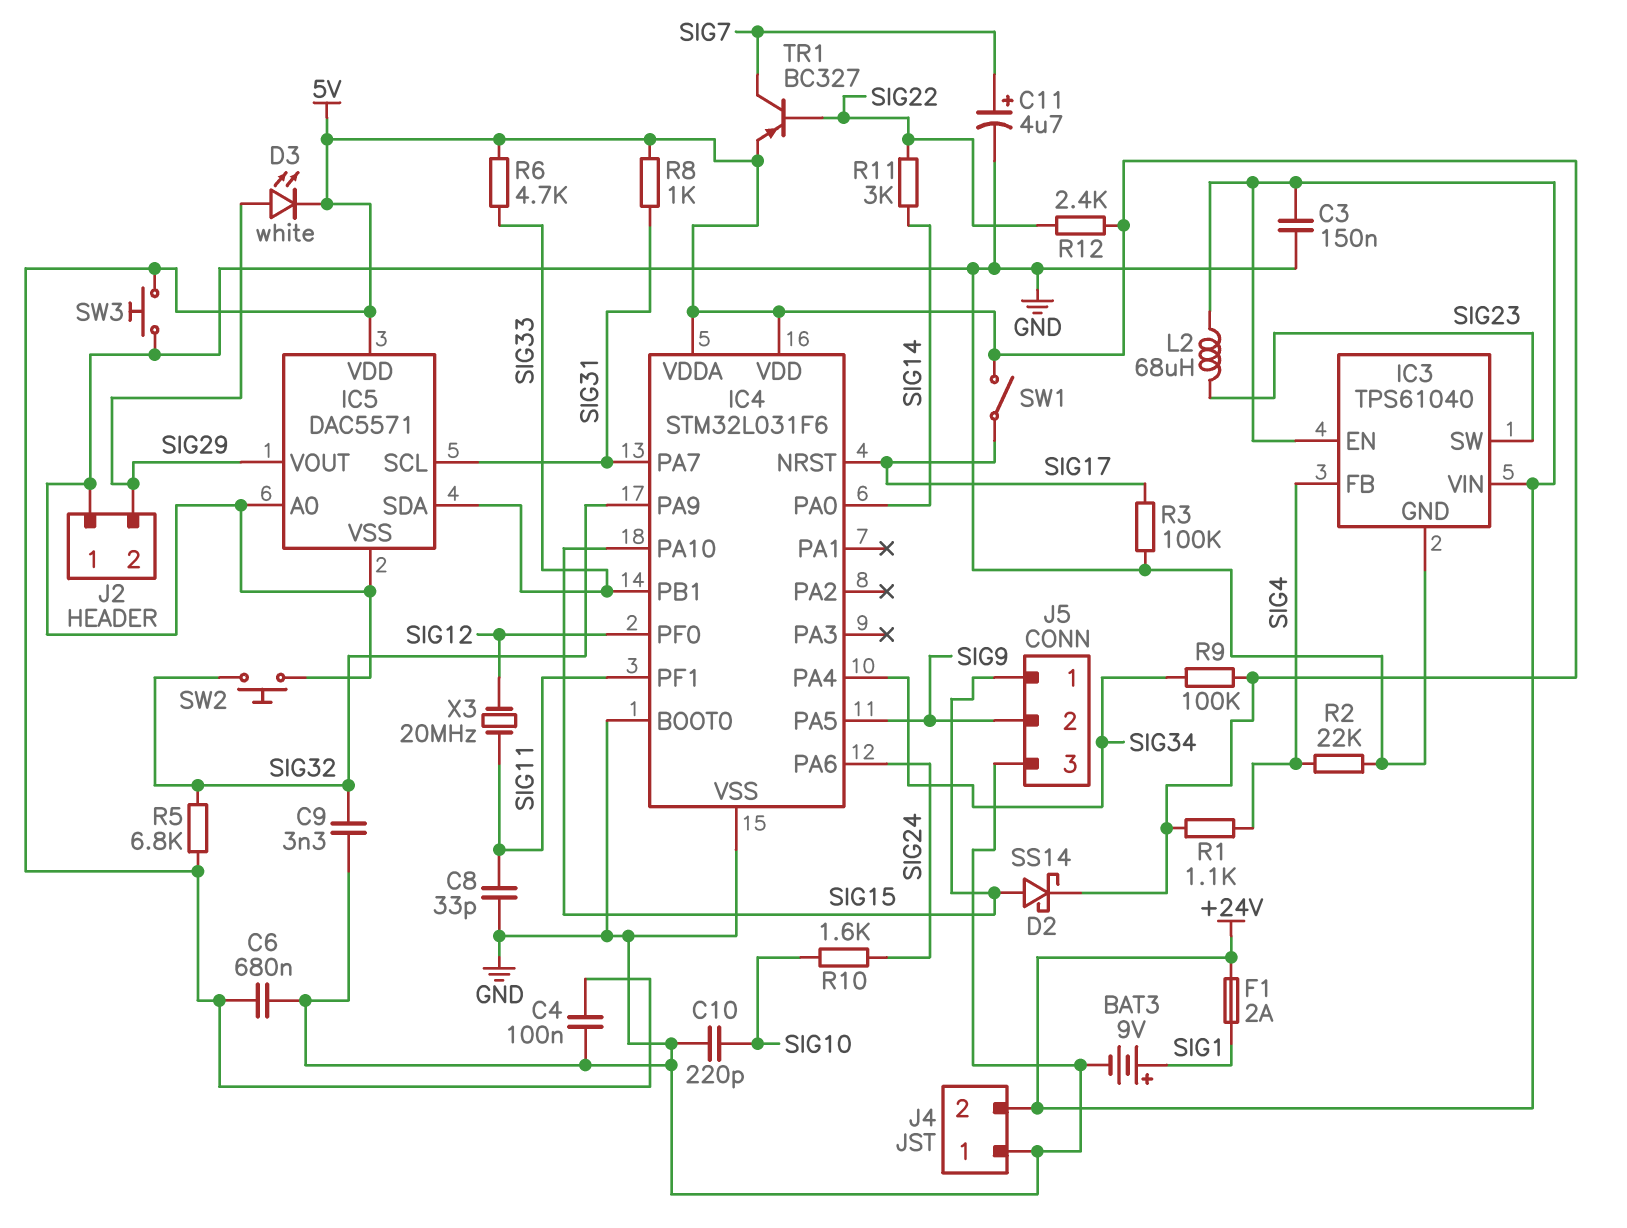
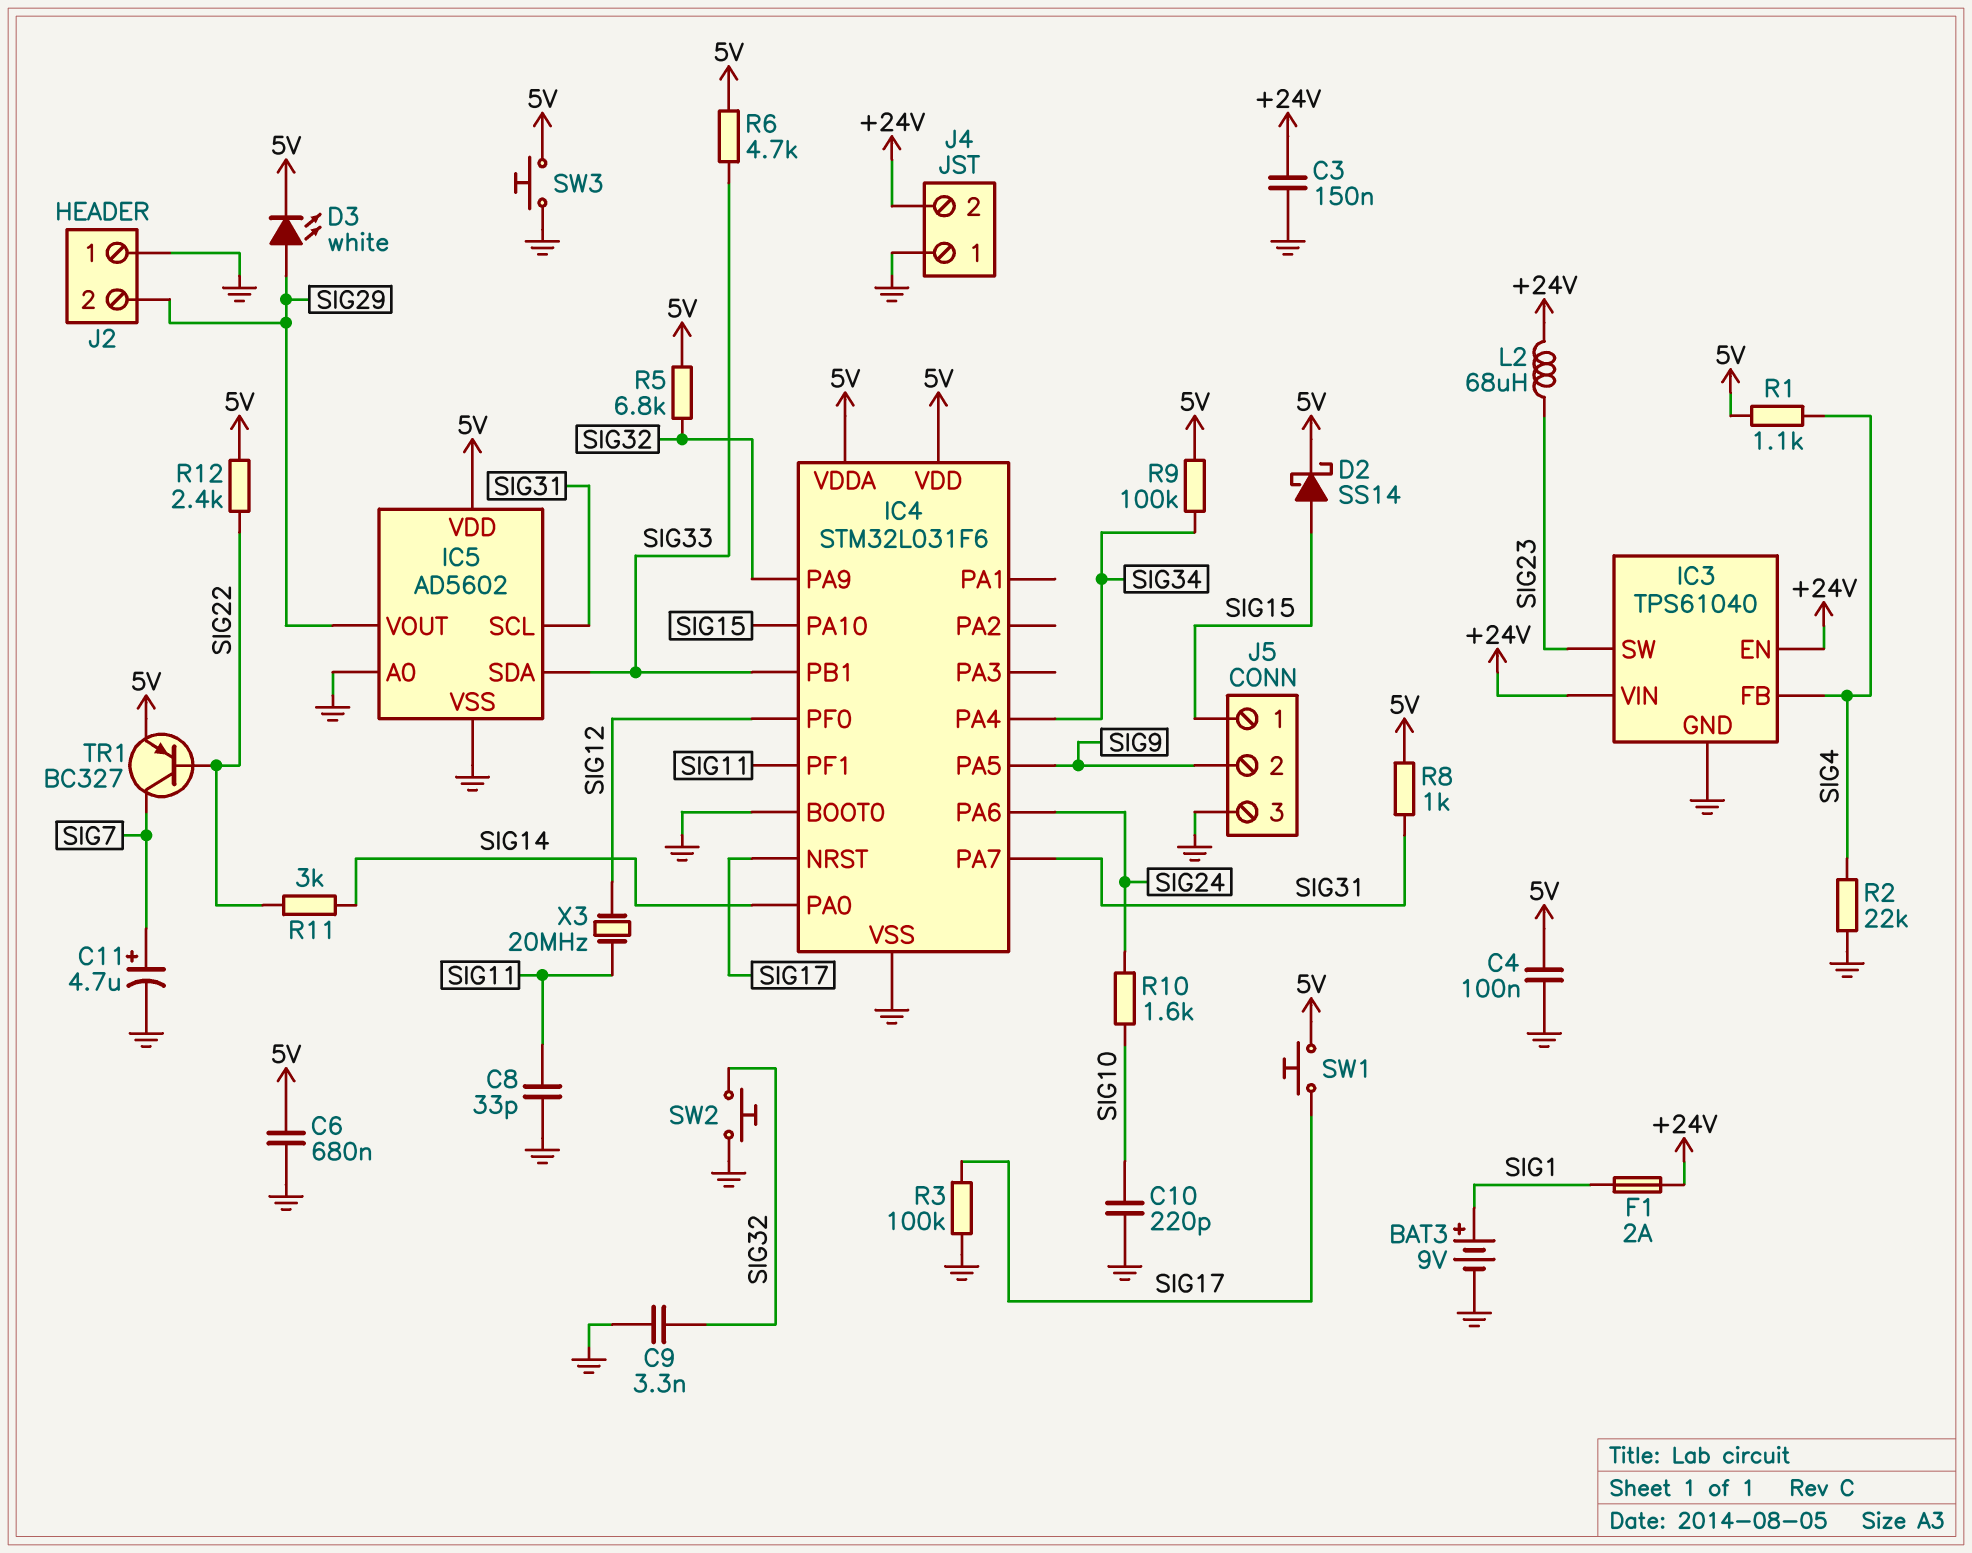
IC5: DAC5571 -> AD5602
SW1: switch (5V, SIG17) -> button (5V, SIG17)

